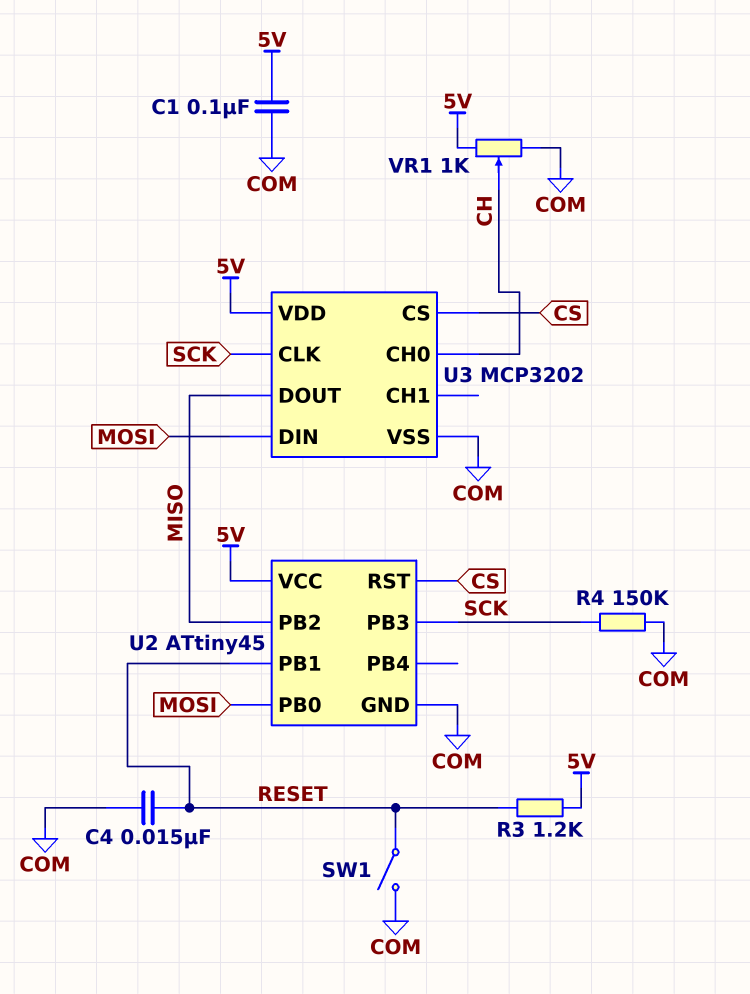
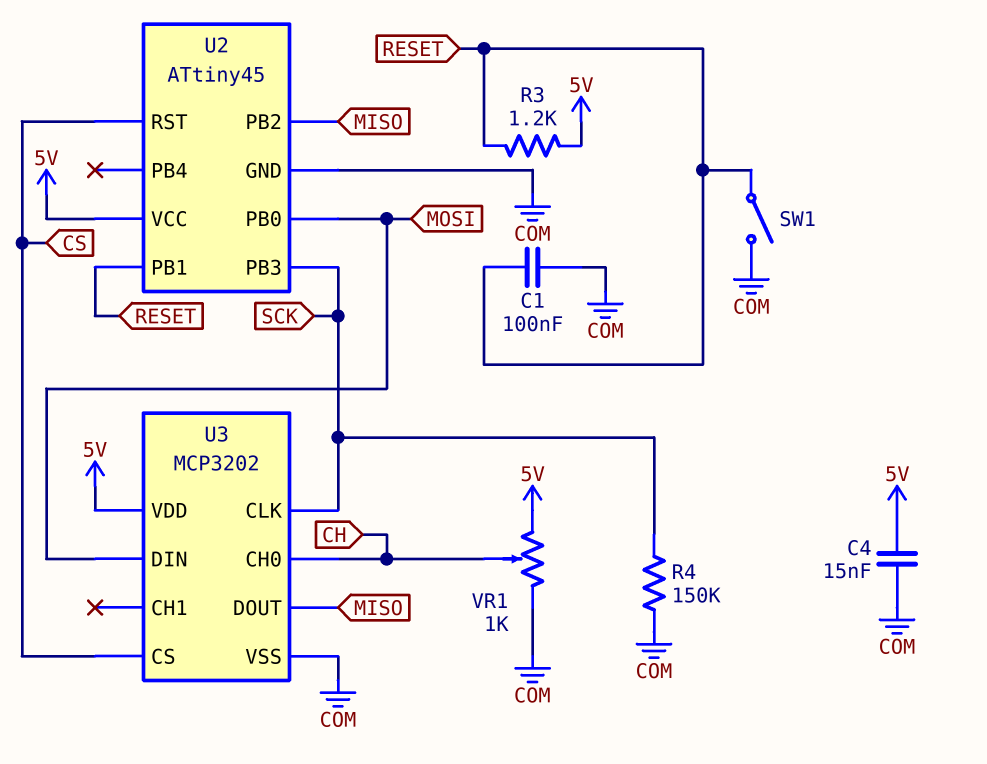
C1: 100nF (5V, COM) -> 100nF (COM, RESET)
C4: 15nF (COM, RESET) -> 15nF (5V, COM)

